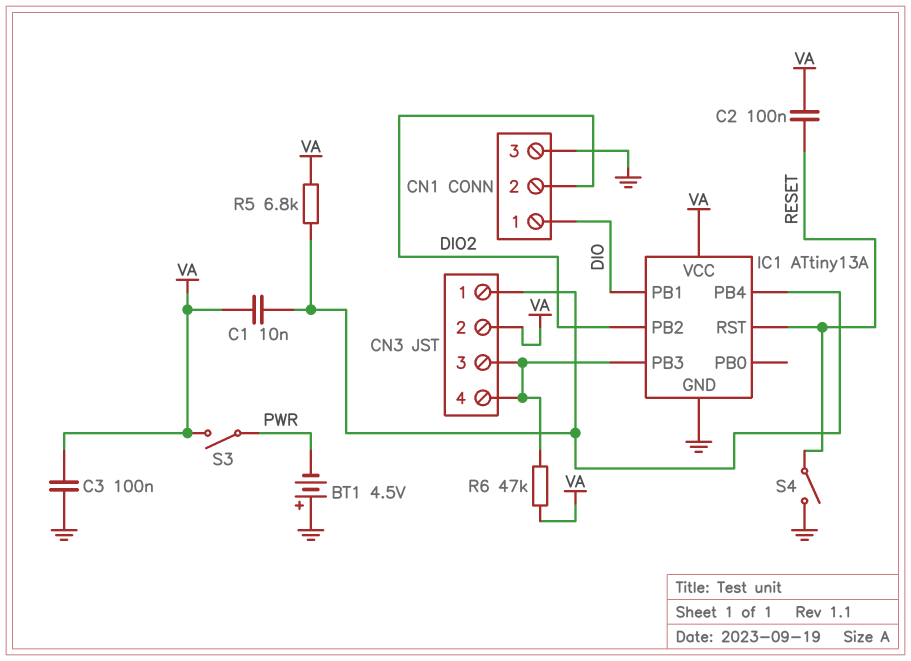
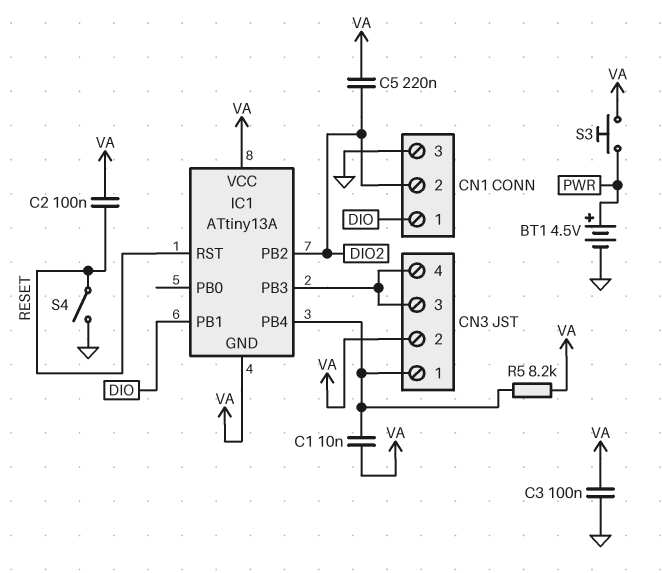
BT1: 4.5V (plus GND, minus PWR) -> 4.5V (plus PWR, minus GND)
C5: none -> 220nF (DIO2, VA)
IC1 pin GND: GND -> VA
R5: 6.8k (CN3/1, VA) -> 8.2k (CN3/1, VA)
R6: 47k (CN3/3, VA) -> none
S3: switch (PWR, VA) -> button (PWR, VA)

